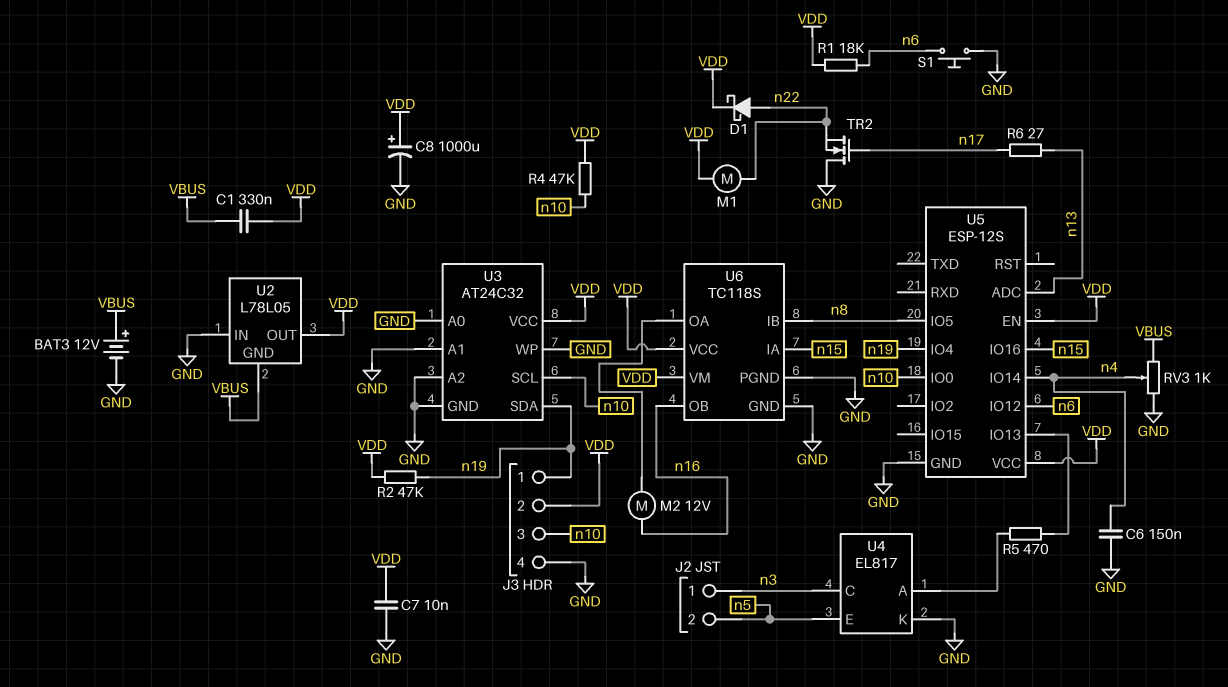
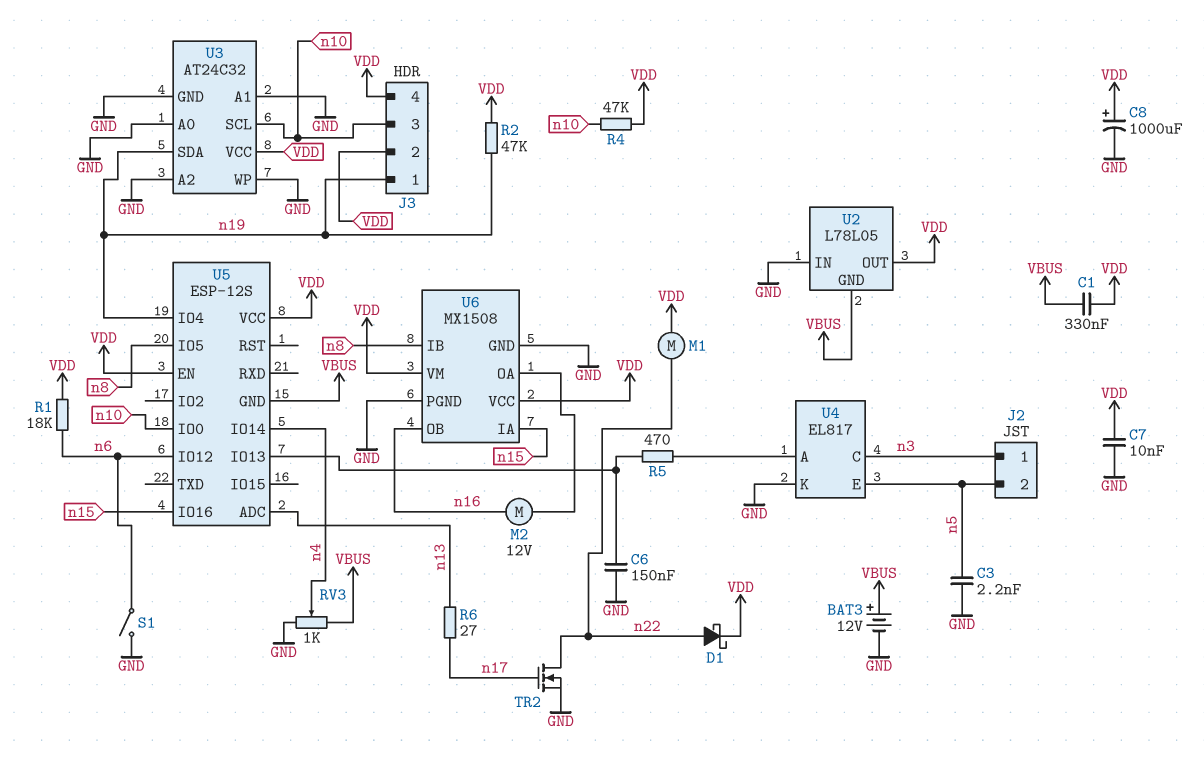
C3: none -> 2.2nF (GND, n5)
C6: 150nF (GND, n4) -> 150nF (GND, U5/IO13)
J3 pin 4: GND -> VDD
S1: button (GND, n6) -> switch (GND, n6)
TR2: NMOS (G n17, D GND, S n22) -> NMOS (G n17, D n22, S GND)
U5 pin GND: GND -> VBUS
U6: TC118S -> MX1508

